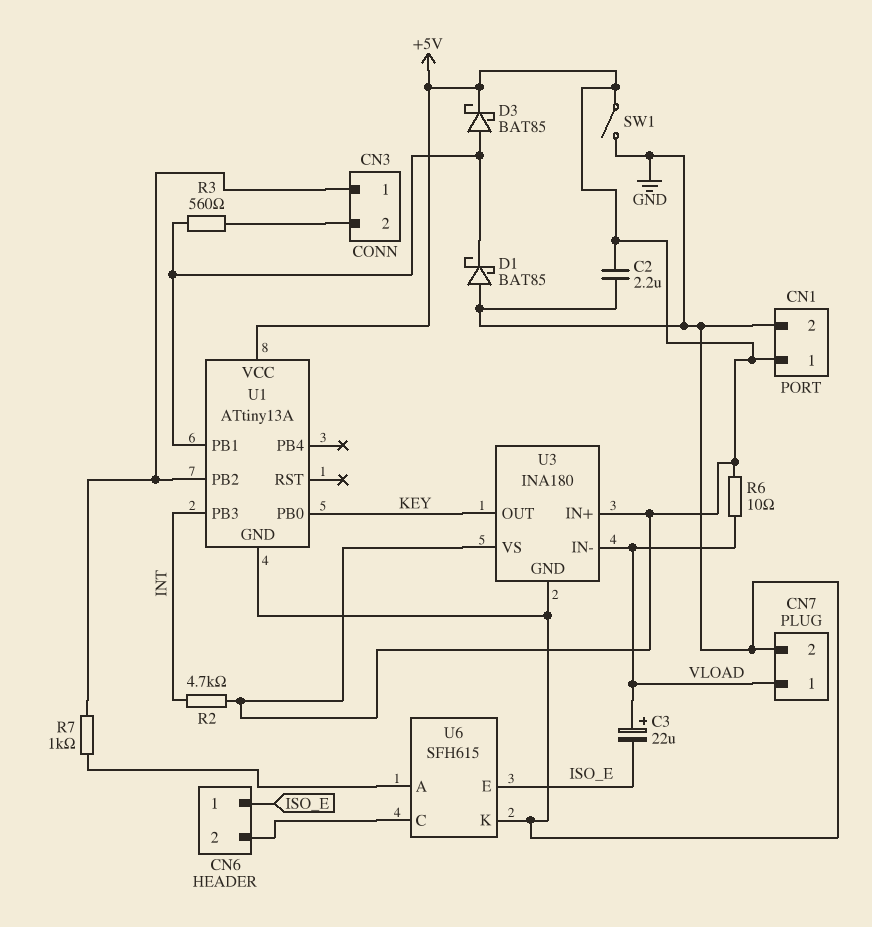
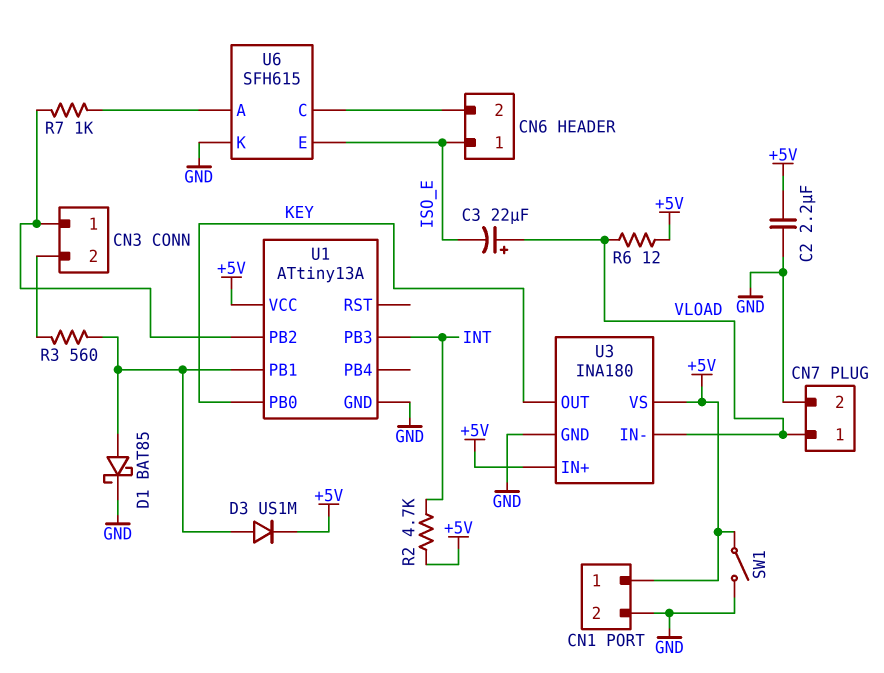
D1: schottky BAT85 (A GND, K U1/PB1) -> schottky BAT85 (A U1/PB1, K GND)
D3: schottky BAT85 (A U1/PB1, K +5V) -> diode US1M (A U1/PB1, K +5V)
R6: 10 (+5V, VLOAD) -> 12 (+5V, VLOAD)

